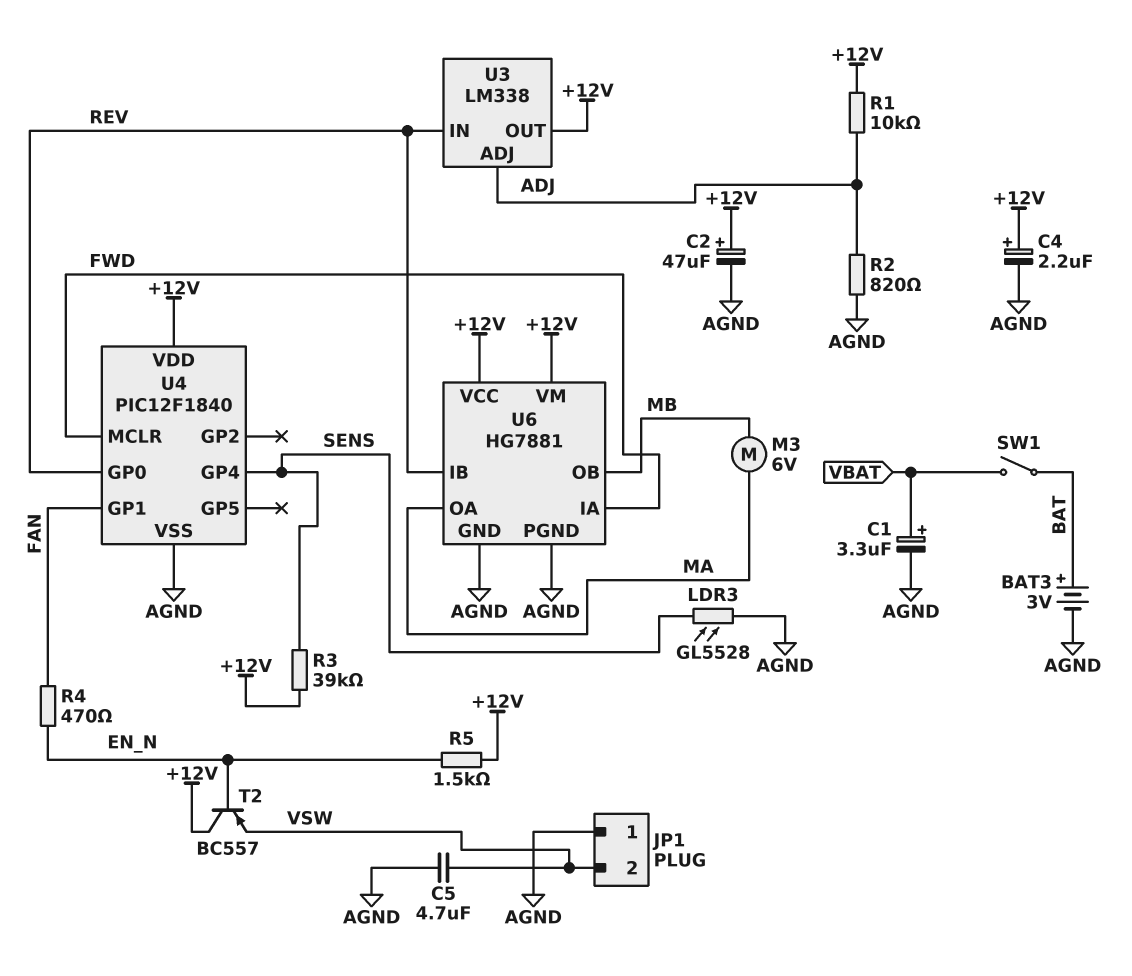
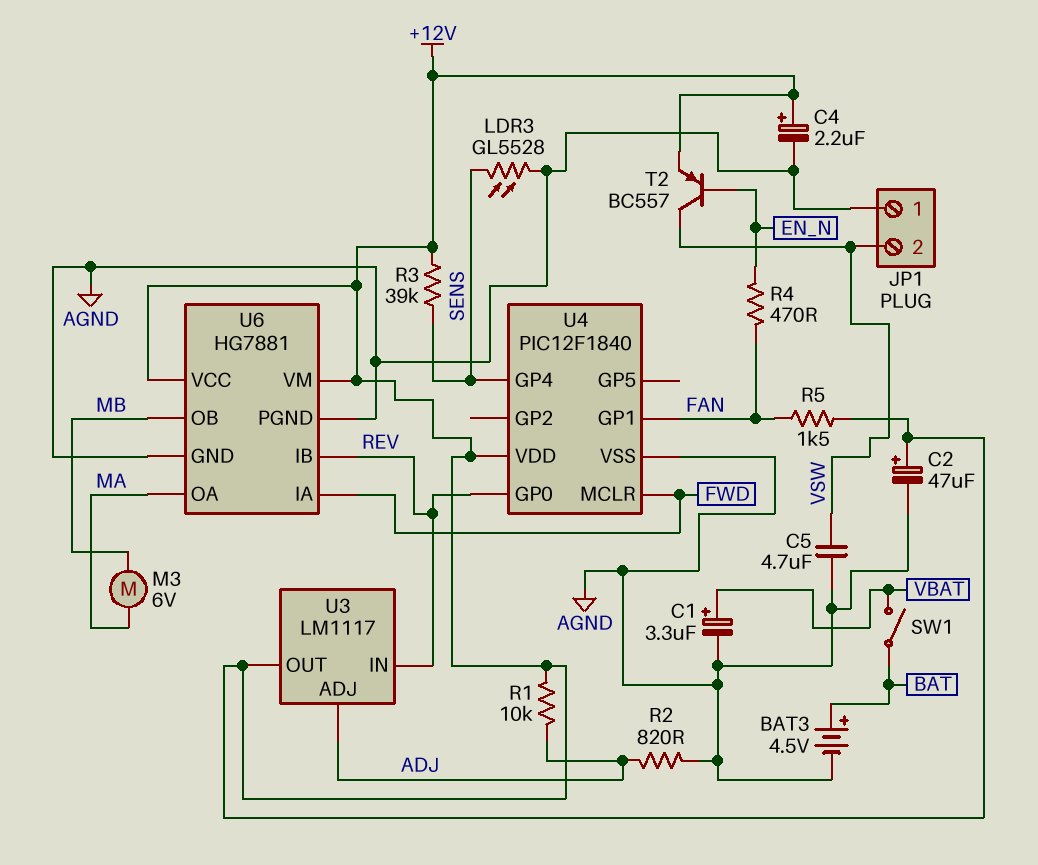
BAT3: 3V (plus BAT, minus AGND) -> 4.5V (plus BAT, minus AGND)
R5: 1.5k (+12V, EN_N) -> 1.5k (+12V, FAN)
T2: PNP BC557 (B EN_N, C +12V, E VSW) -> PNP BC557 (B EN_N, C VSW, E +12V)
U3: LM338 -> LM1117

